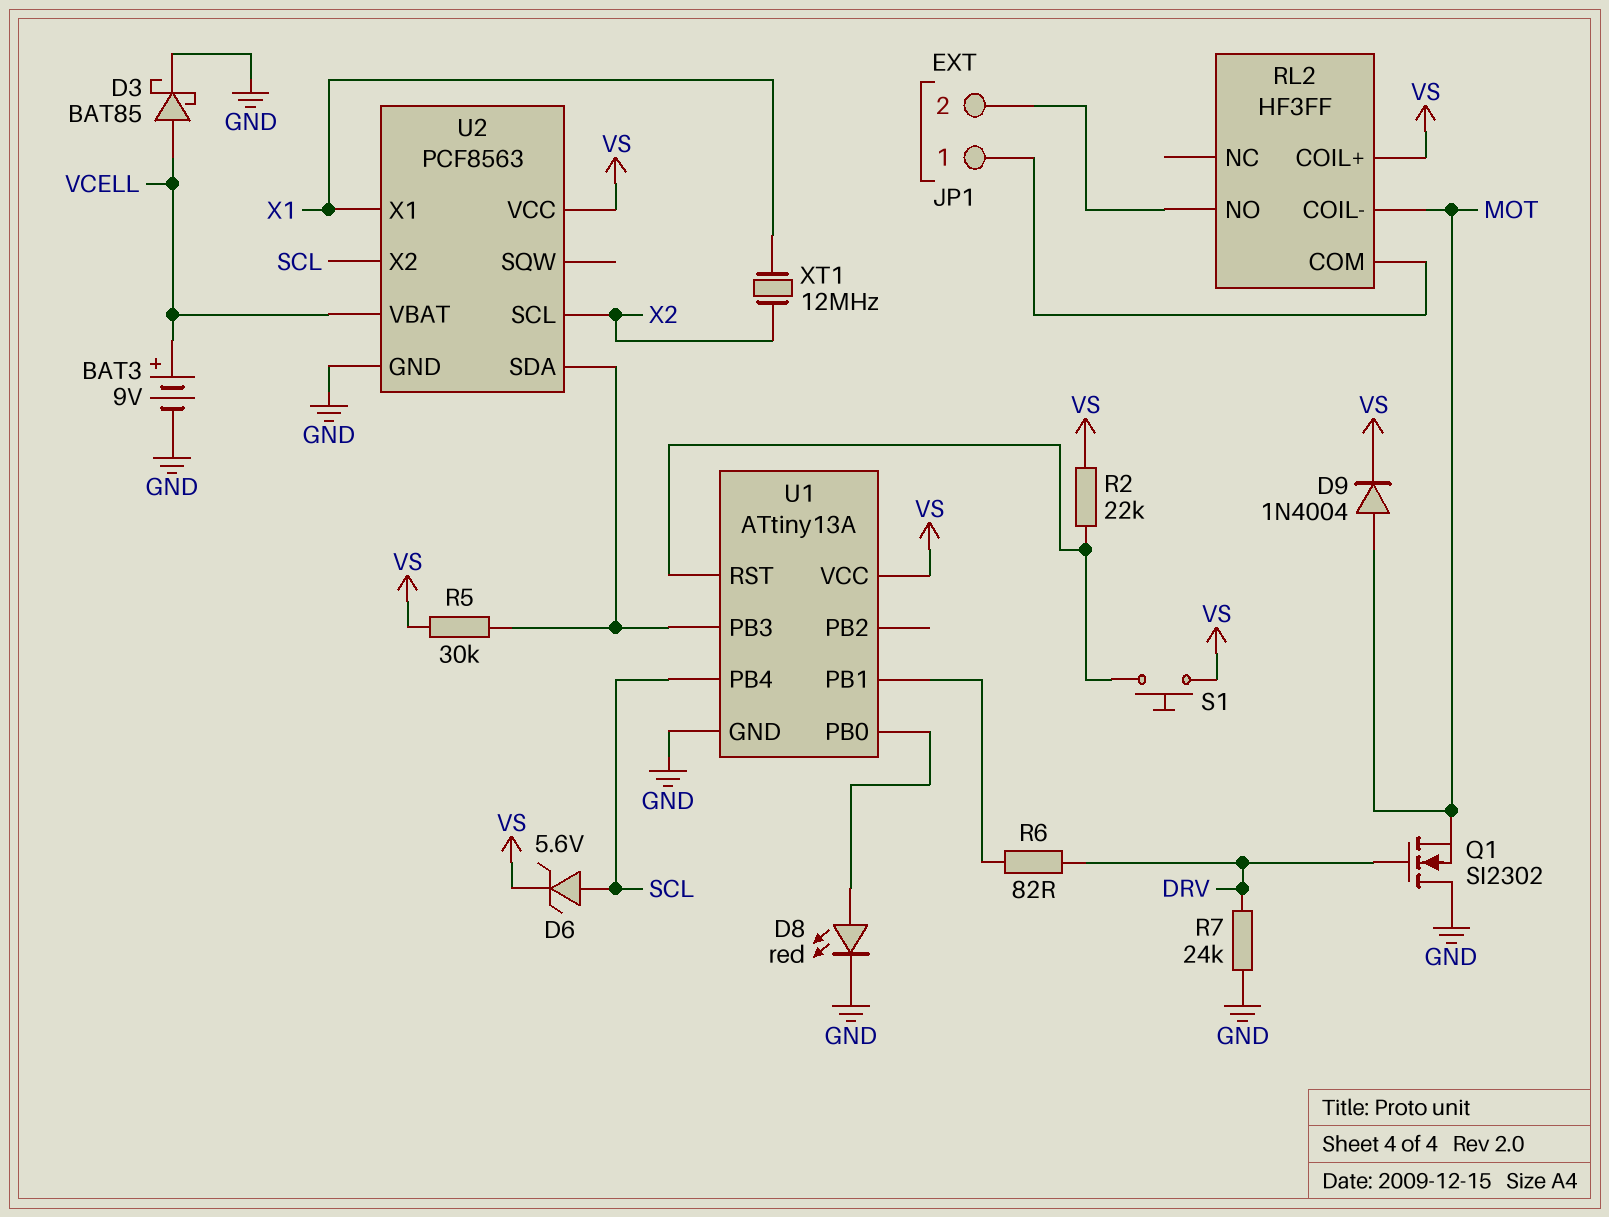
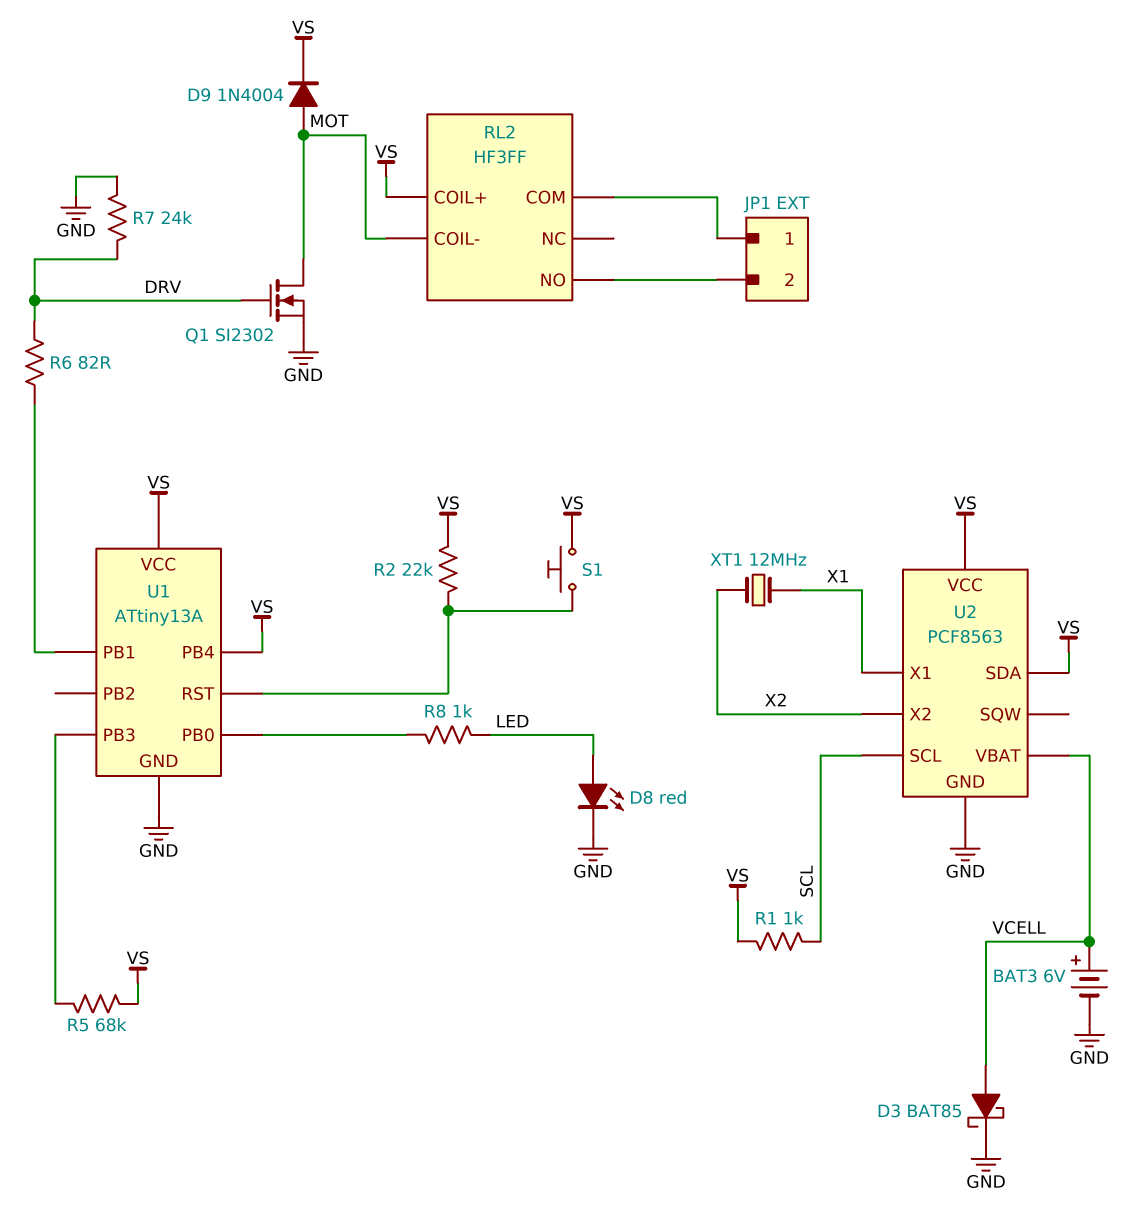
BAT3: 9V (plus VCELL, minus GND) -> 6V (plus VCELL, minus GND)
D6: zener 5.6V (A SCL, K VS) -> none
D8: LED red (A U1/PB0, K GND) -> LED red (A LED, K GND)
Q1: NMOS SI2302 (G DRV, D GND, S MOT) -> NMOS SI2302 (G DRV, D MOT, S GND)
R1: none -> 1k (SCL, VS)
R5: 30k (U1/PB3, VS) -> 68k (U1/PB3, VS)
R8: none -> 1k (LED, U1/PB0)
U1 pin PB4: SCL -> VS
U2 pin SCL: X2 -> SCL
U2 pin SDA: U1/PB3 -> VS
U2 pin X2: SCL -> X2

